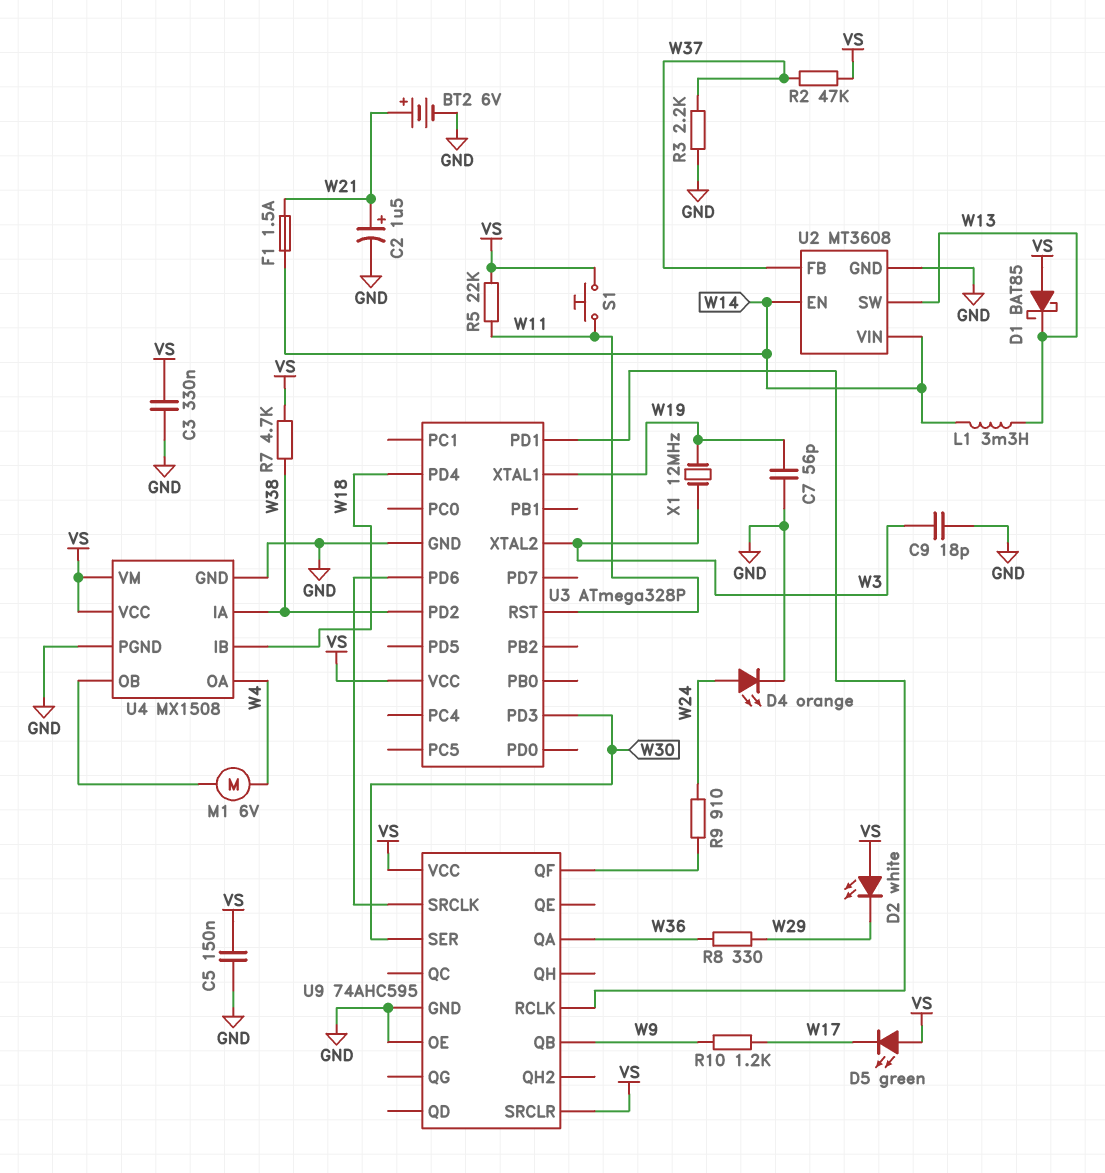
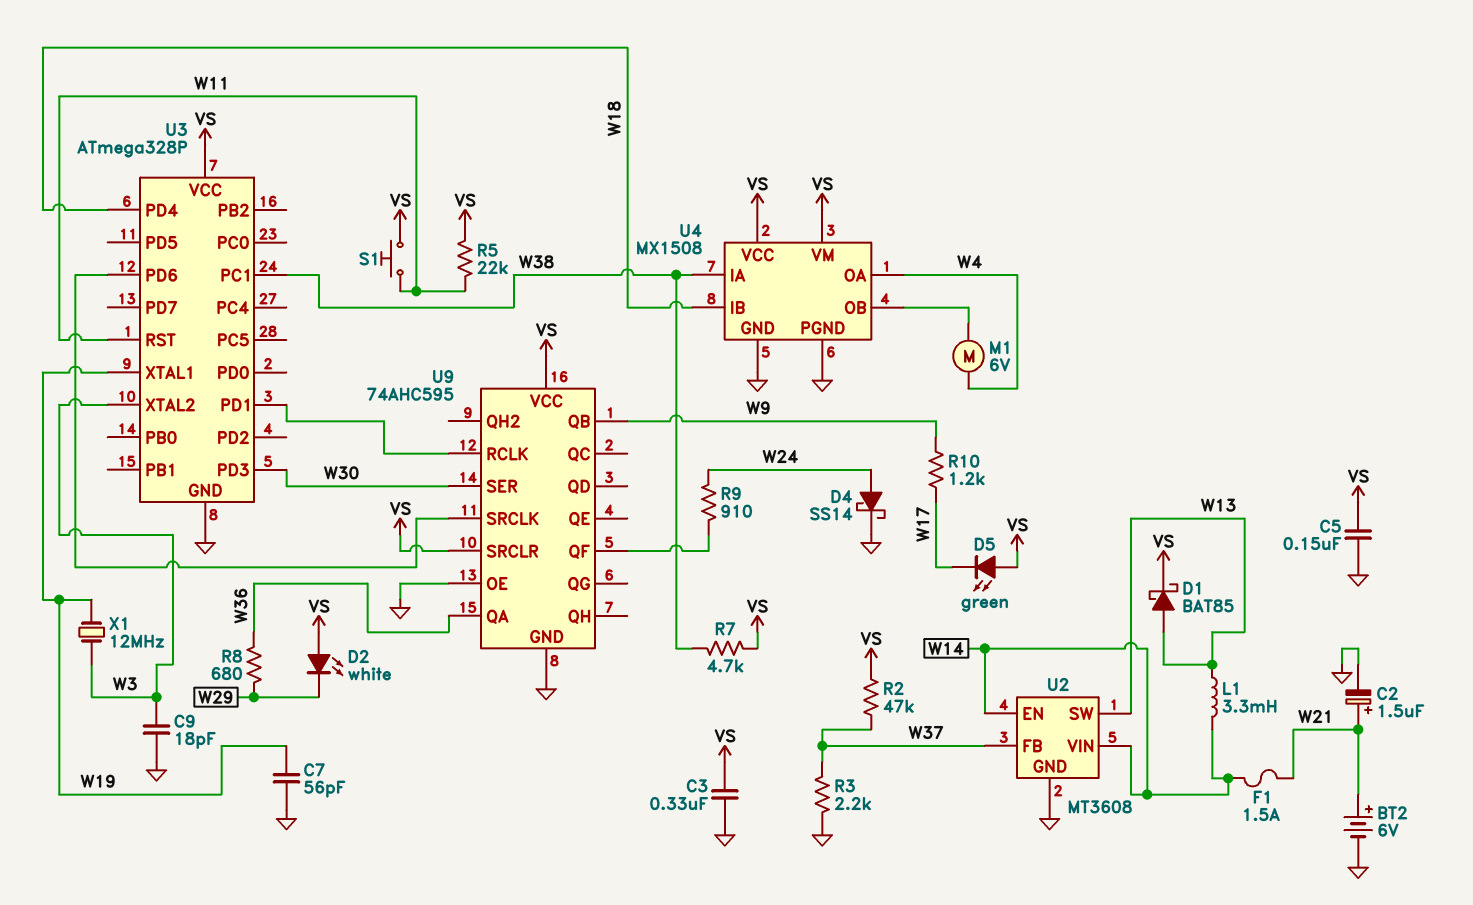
D1: schottky BAT85 (A VS, K W13) -> schottky BAT85 (A W13, K VS)
D4: LED orange (A W24, K GND) -> schottky SS14 (A W24, K GND)
R8: 330 (W29, W36) -> 680 (W29, W36)
U3 pin PC1: none -> W38
U3 pin PD2: W38 -> none

